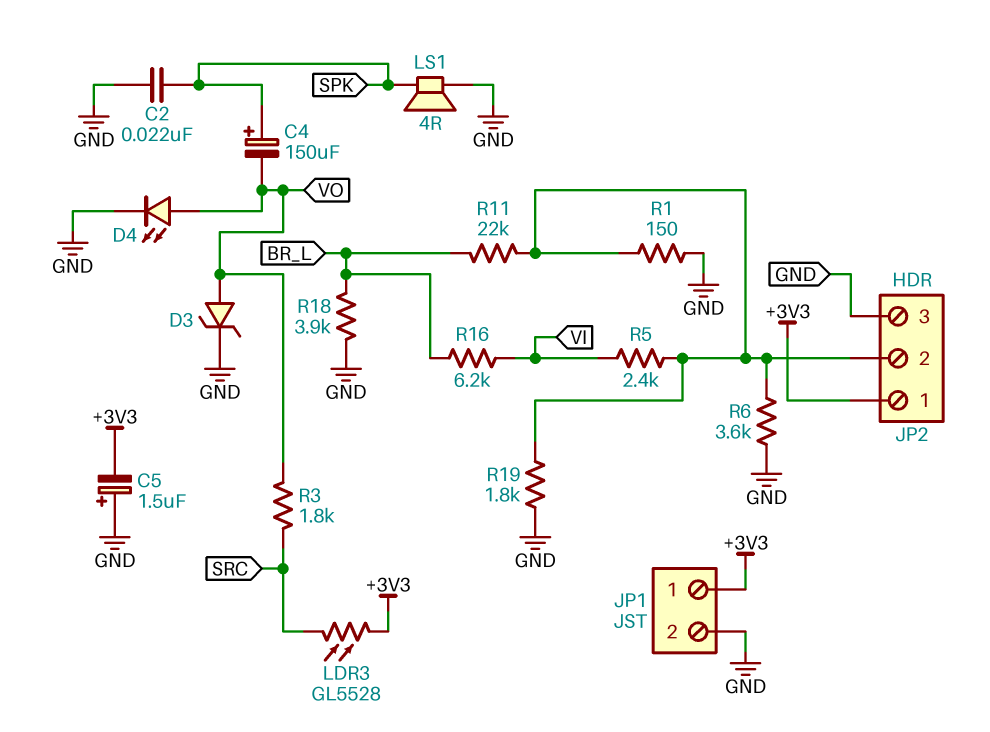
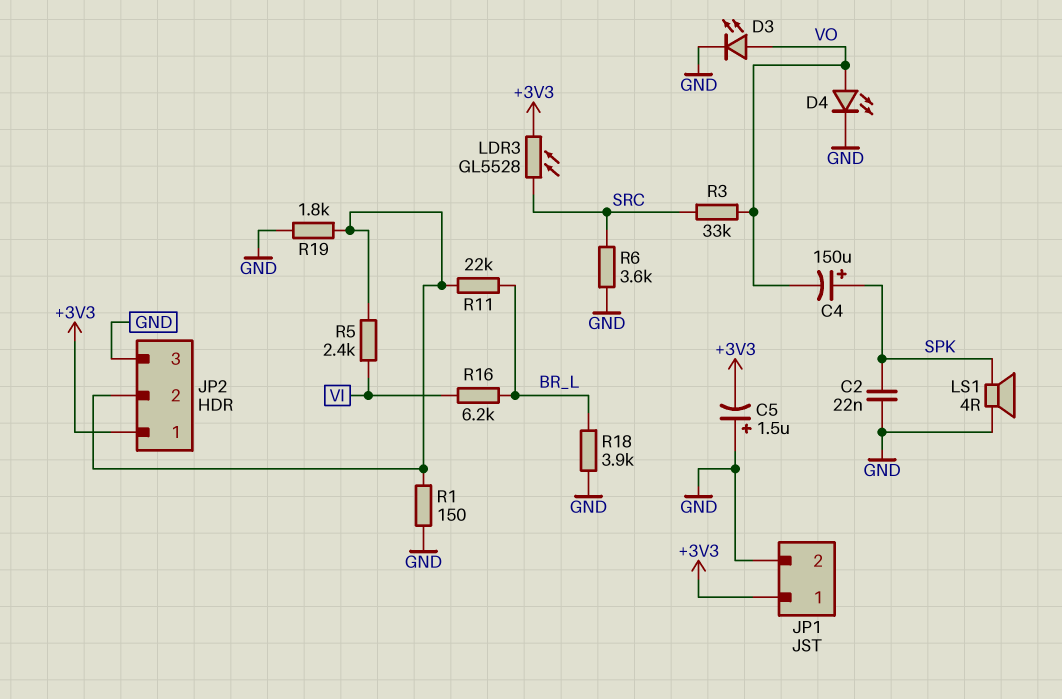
D3: zener (A VO, K GND) -> LED (A VO, K GND)
R3: 1.8k (SRC, VO) -> 33k (SRC, VO)
R6: 3.6k (GND, JP2/2) -> 3.6k (GND, SRC)

